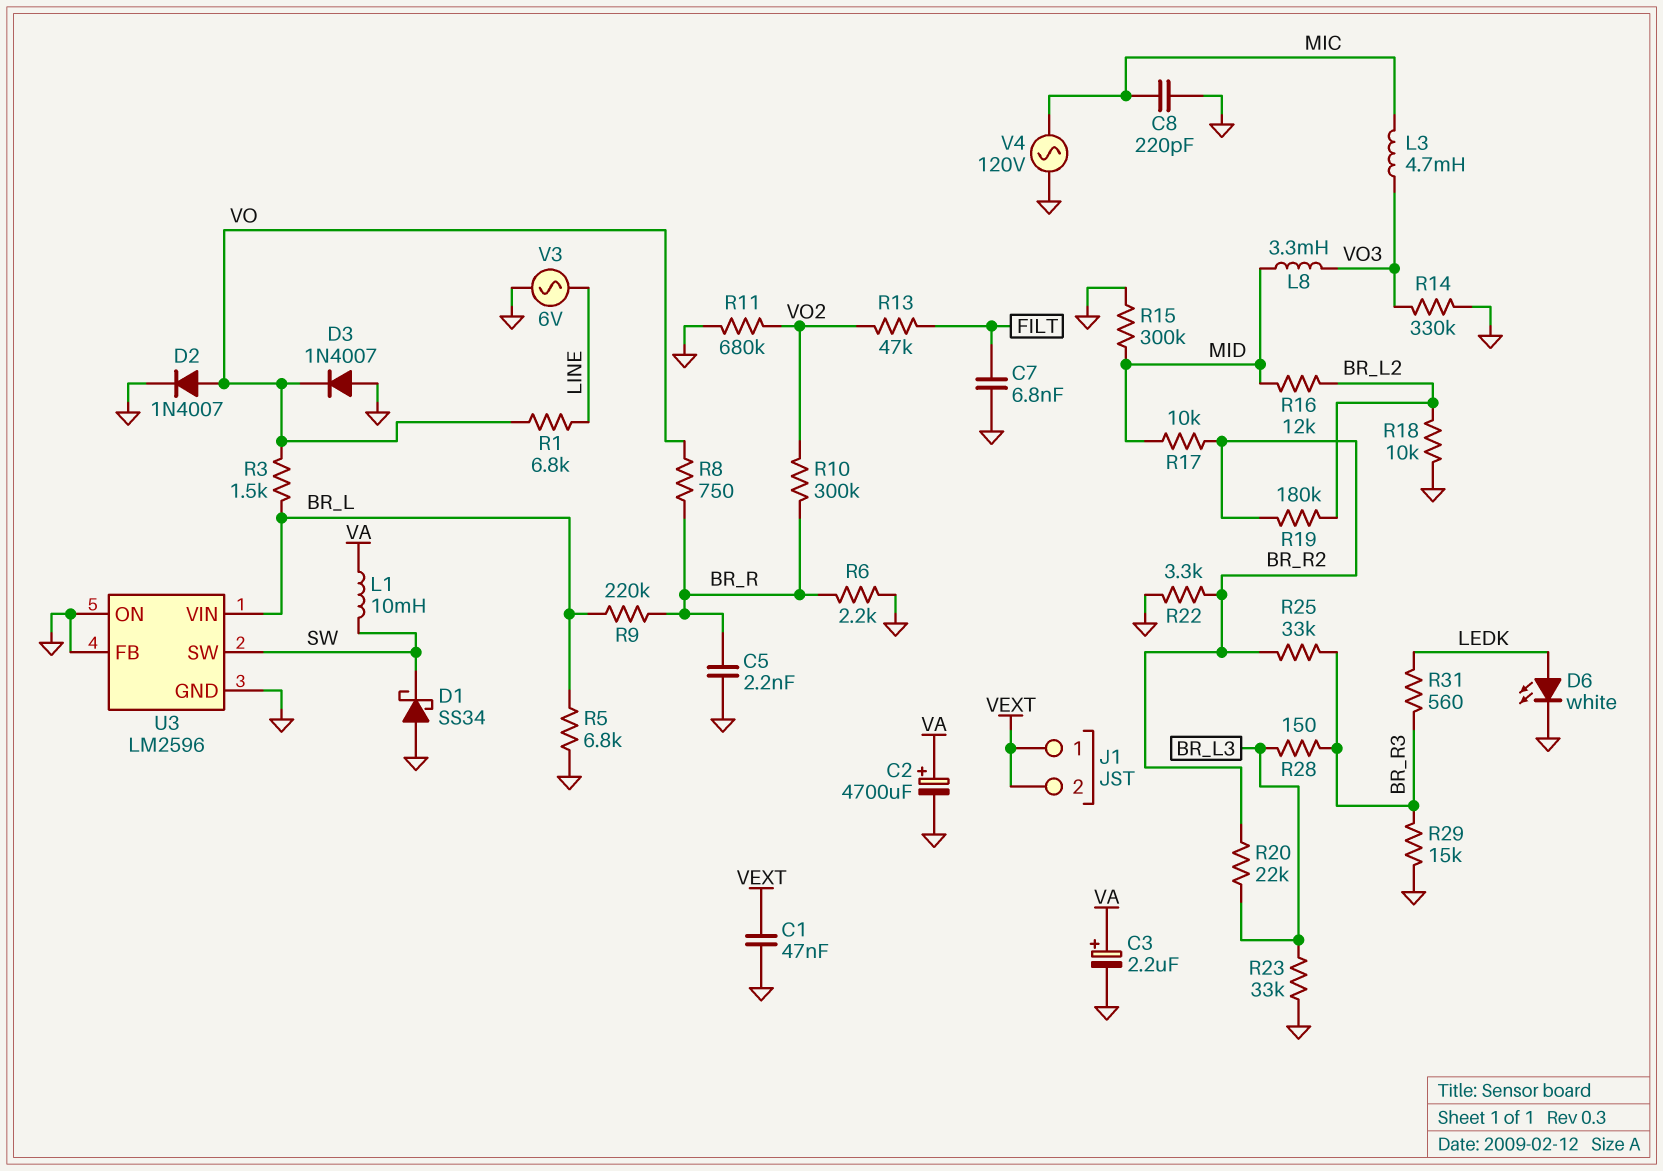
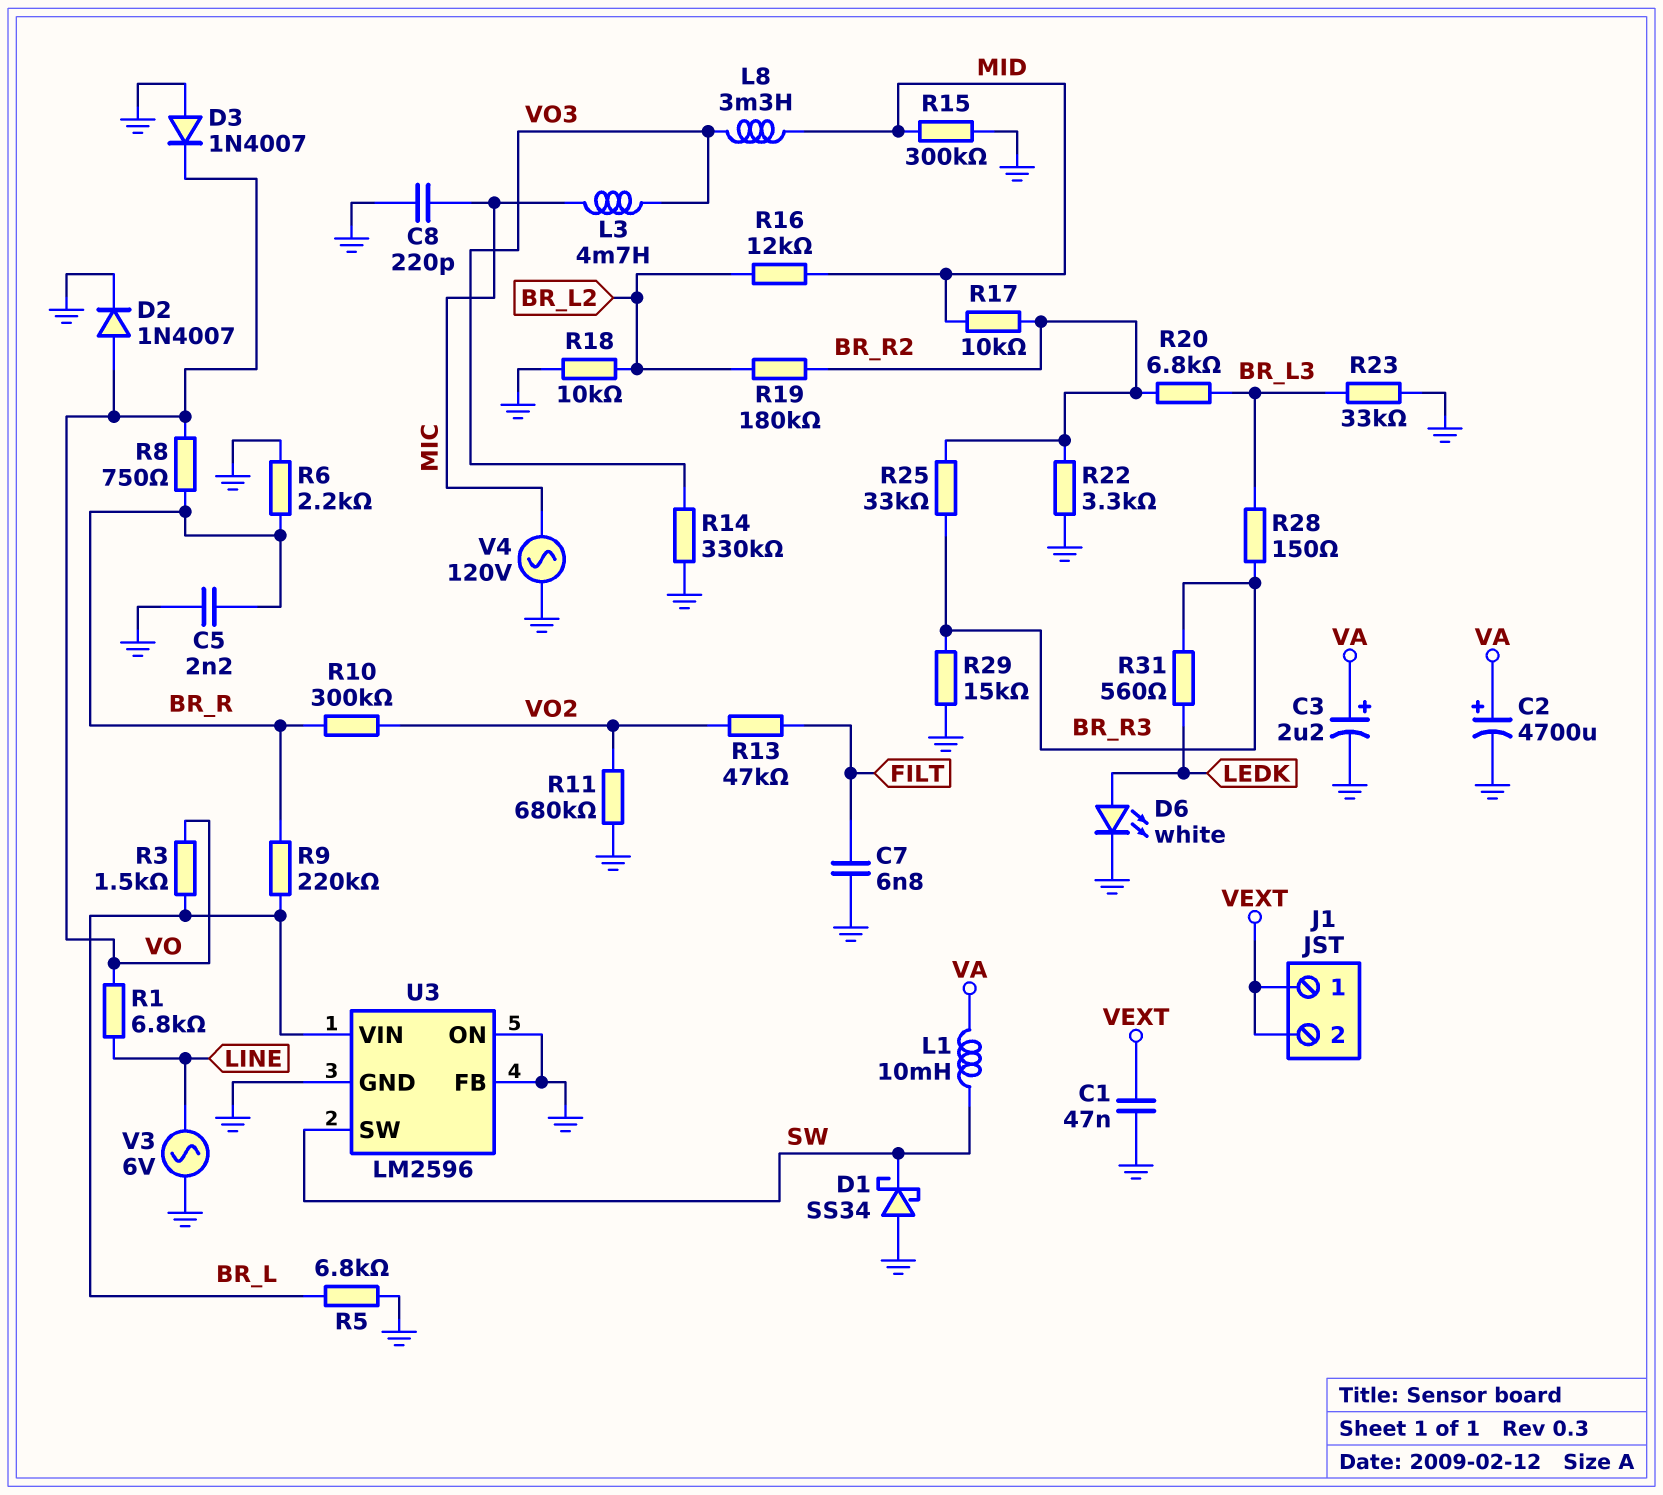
R20: 22k (BR_L3, BR_R2) -> 6.8k (BR_L3, BR_R2)

